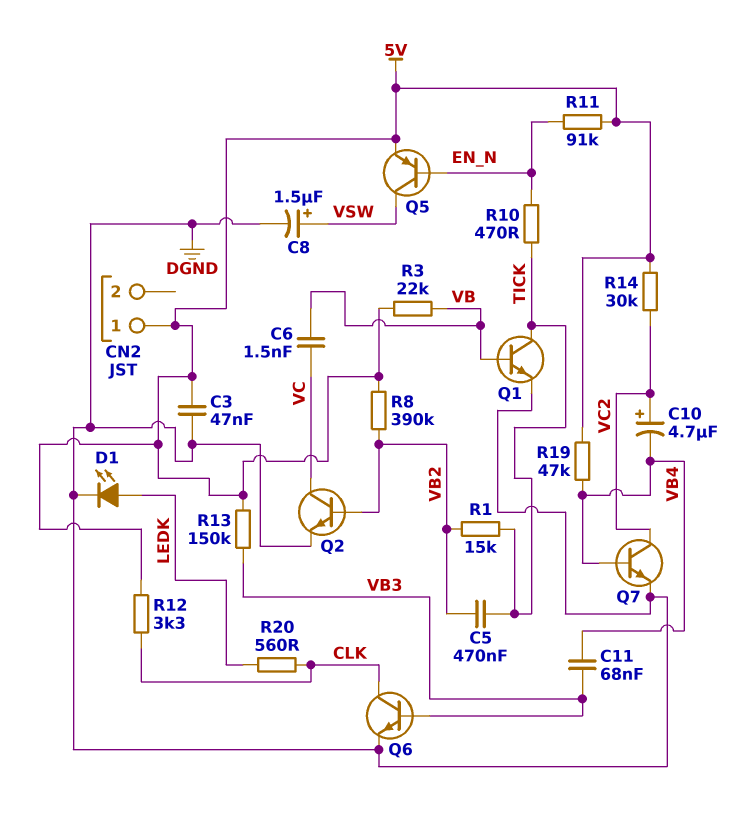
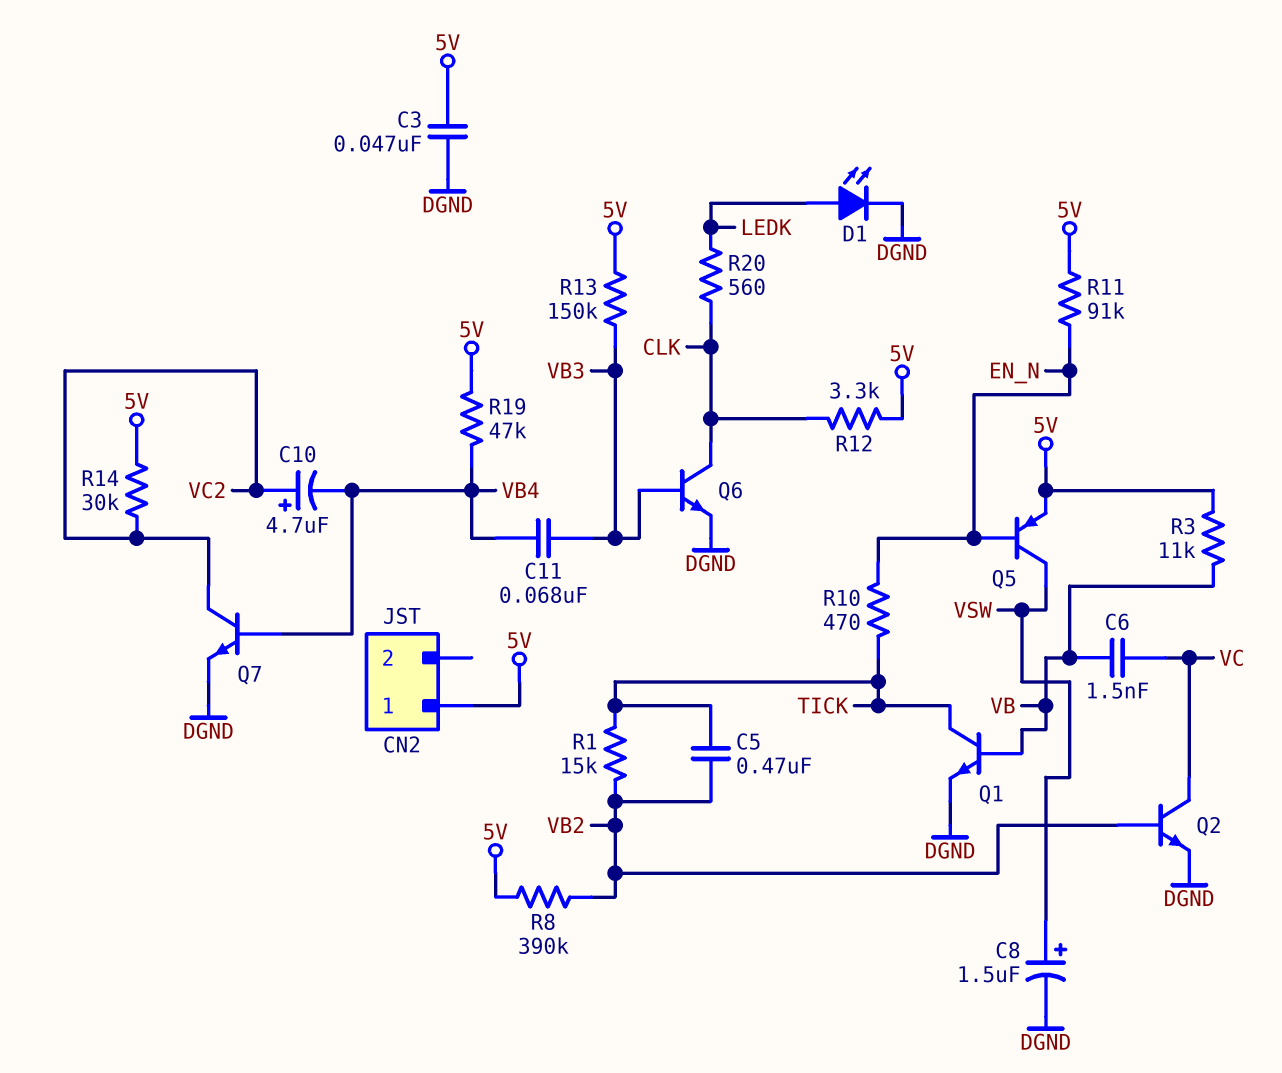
R3: 22k (5V, VB) -> 11k (5V, VB)

